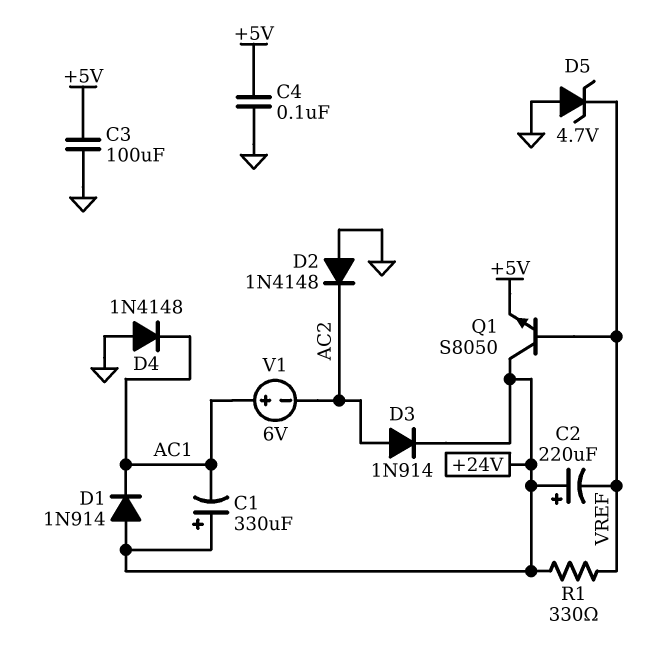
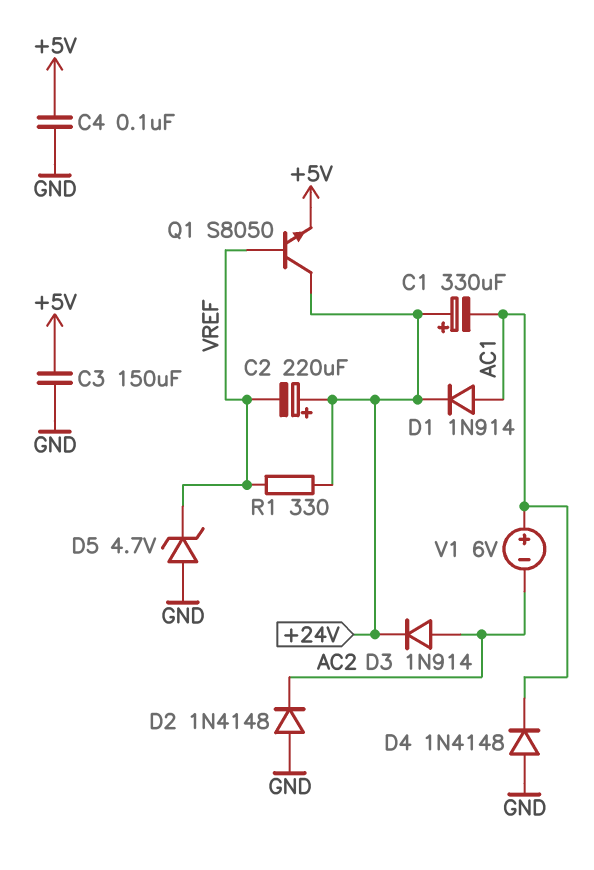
C3: 100uF (+5V, GND) -> 150uF (+5V, GND)
D1: diode 1N914 (A +24V, K AC1) -> diode 1N914 (A AC1, K +24V)

